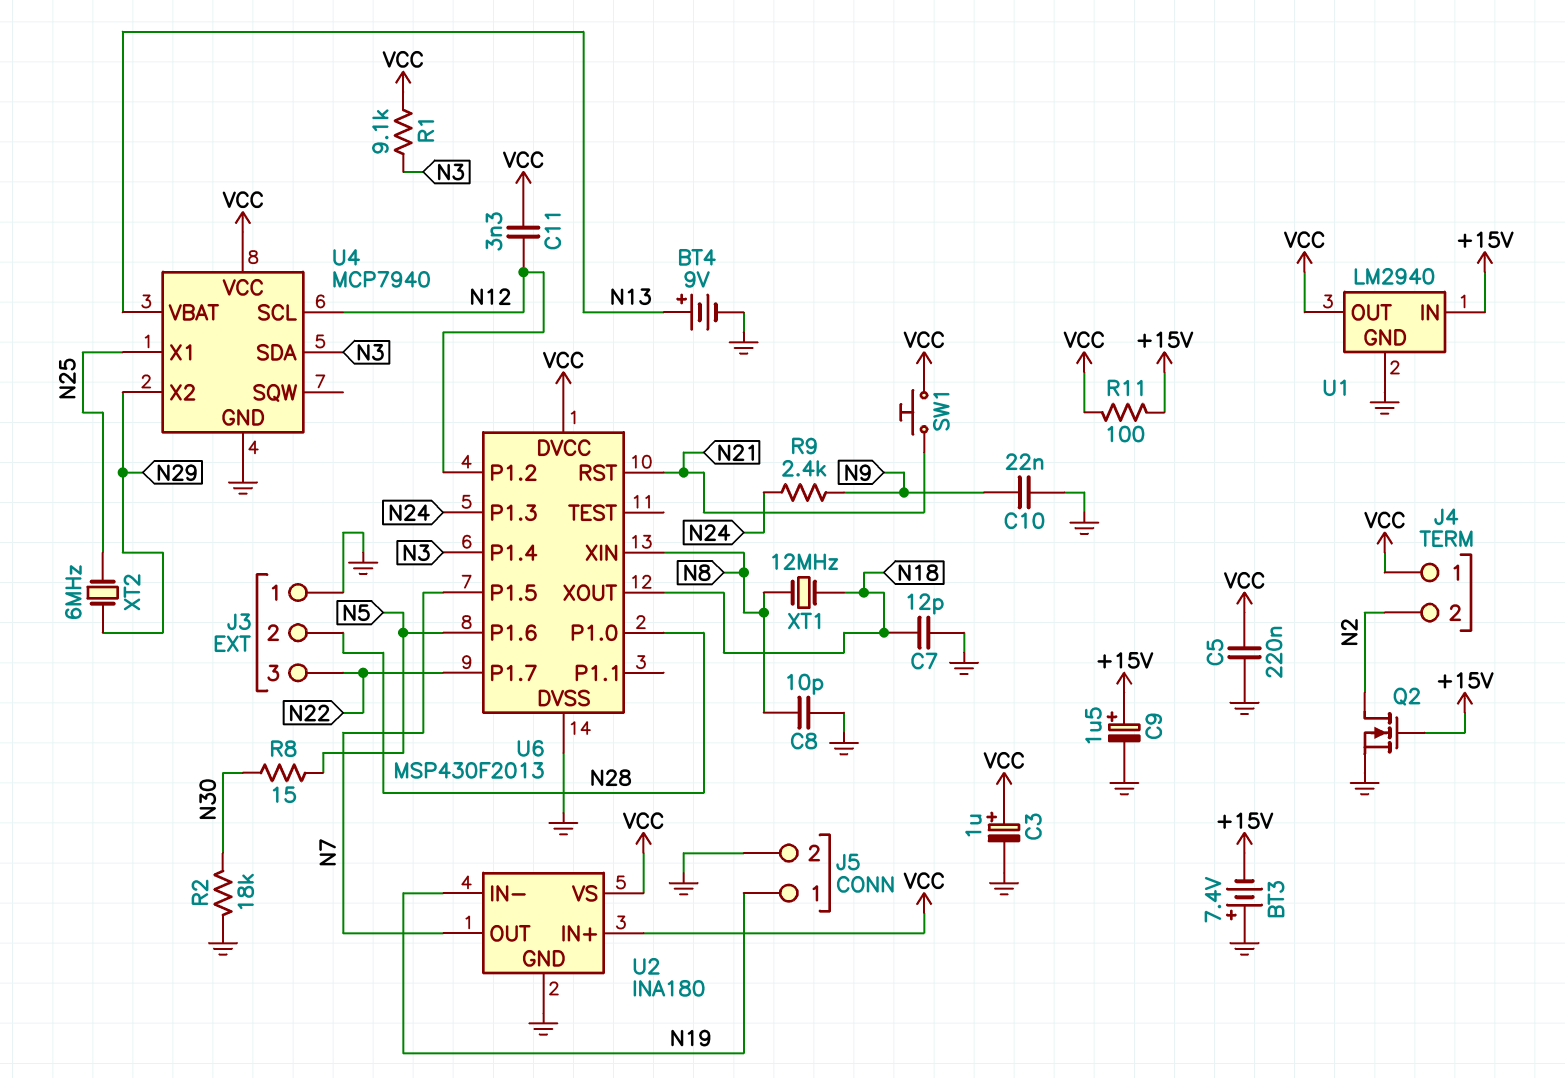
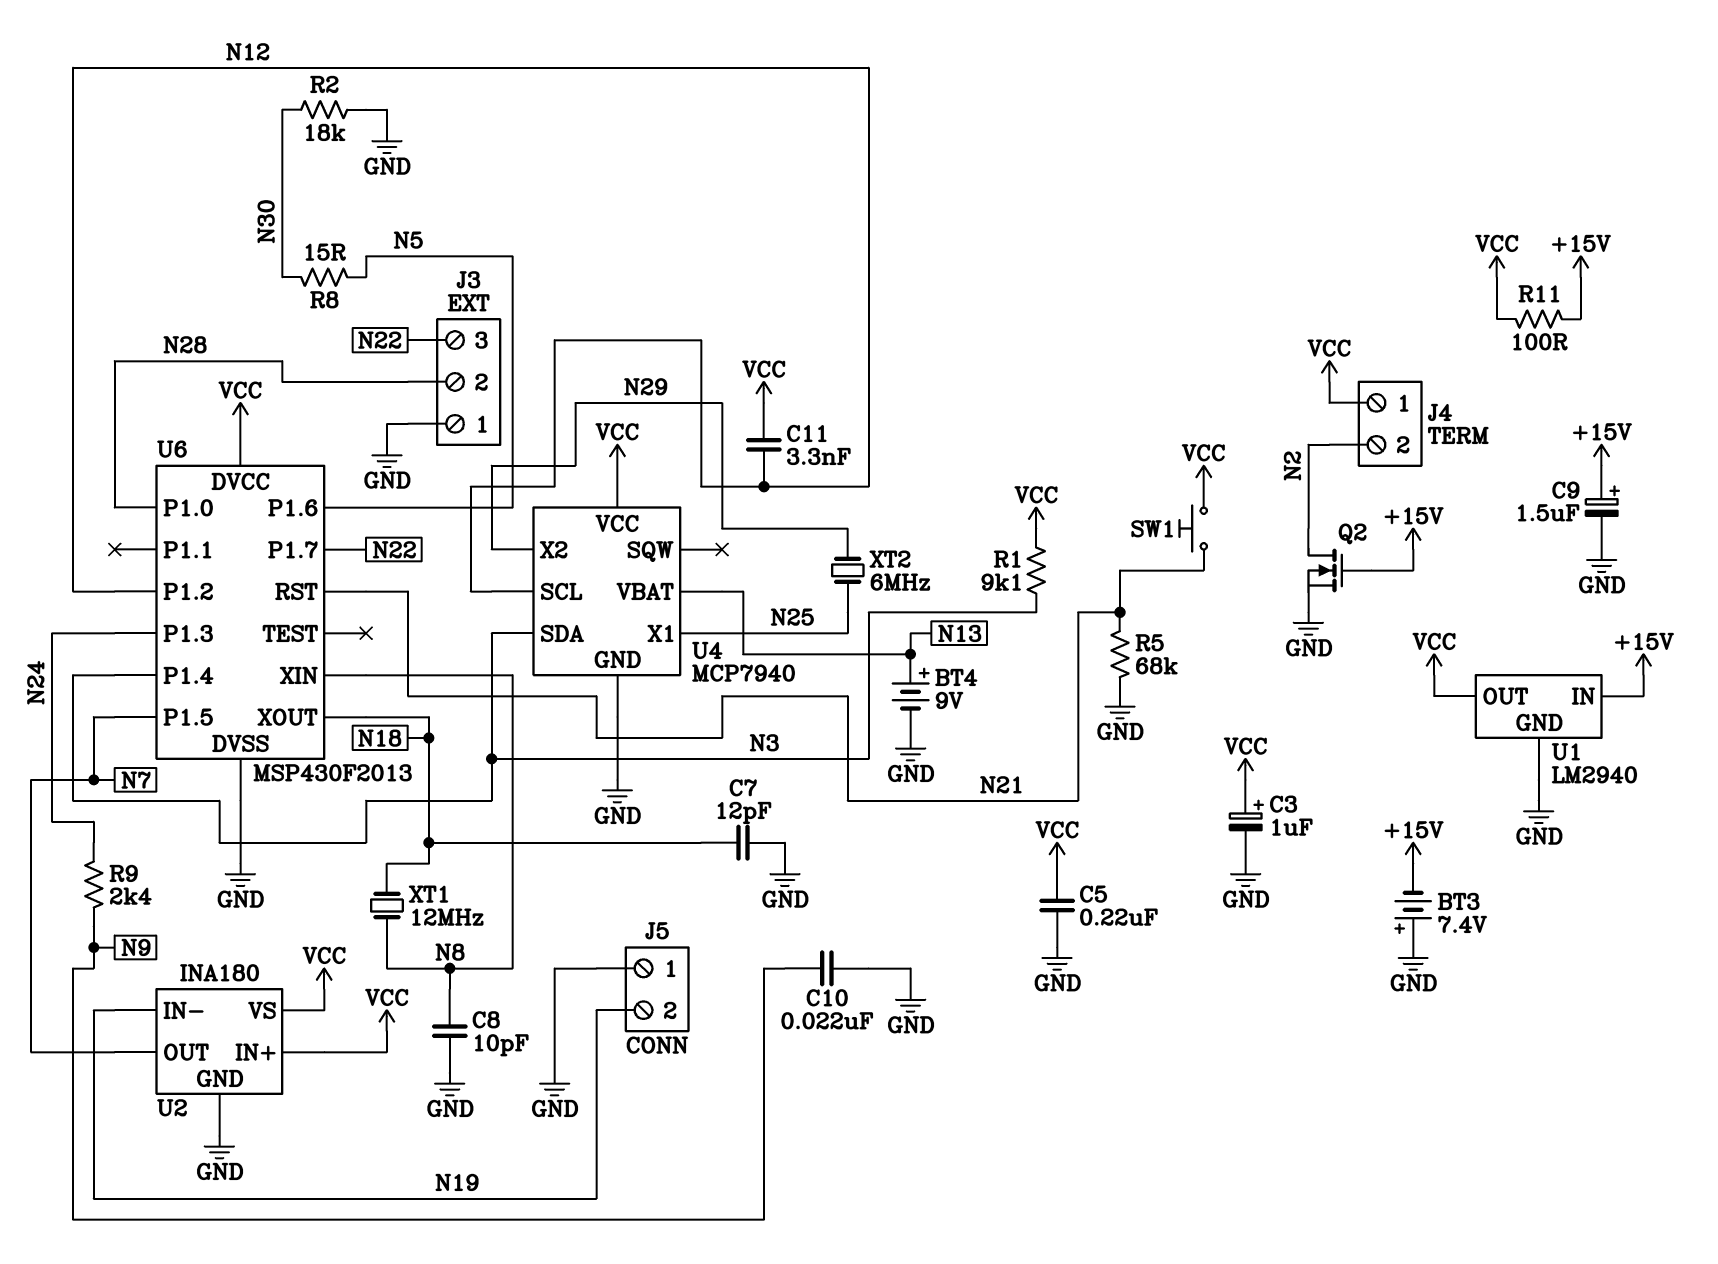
J5 pin 1: N19 -> GND
J5 pin 2: GND -> N19
R5: none -> 68k (GND, N21)

